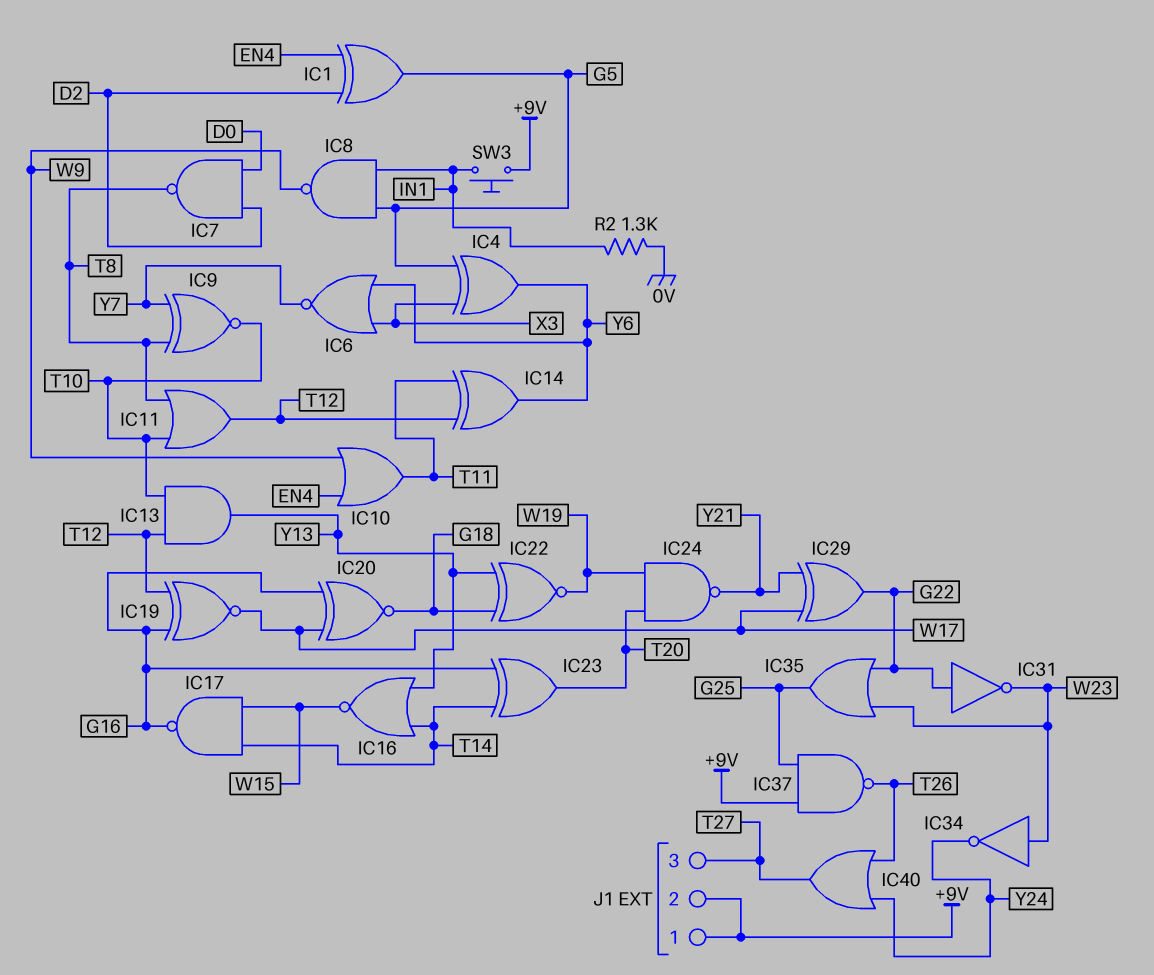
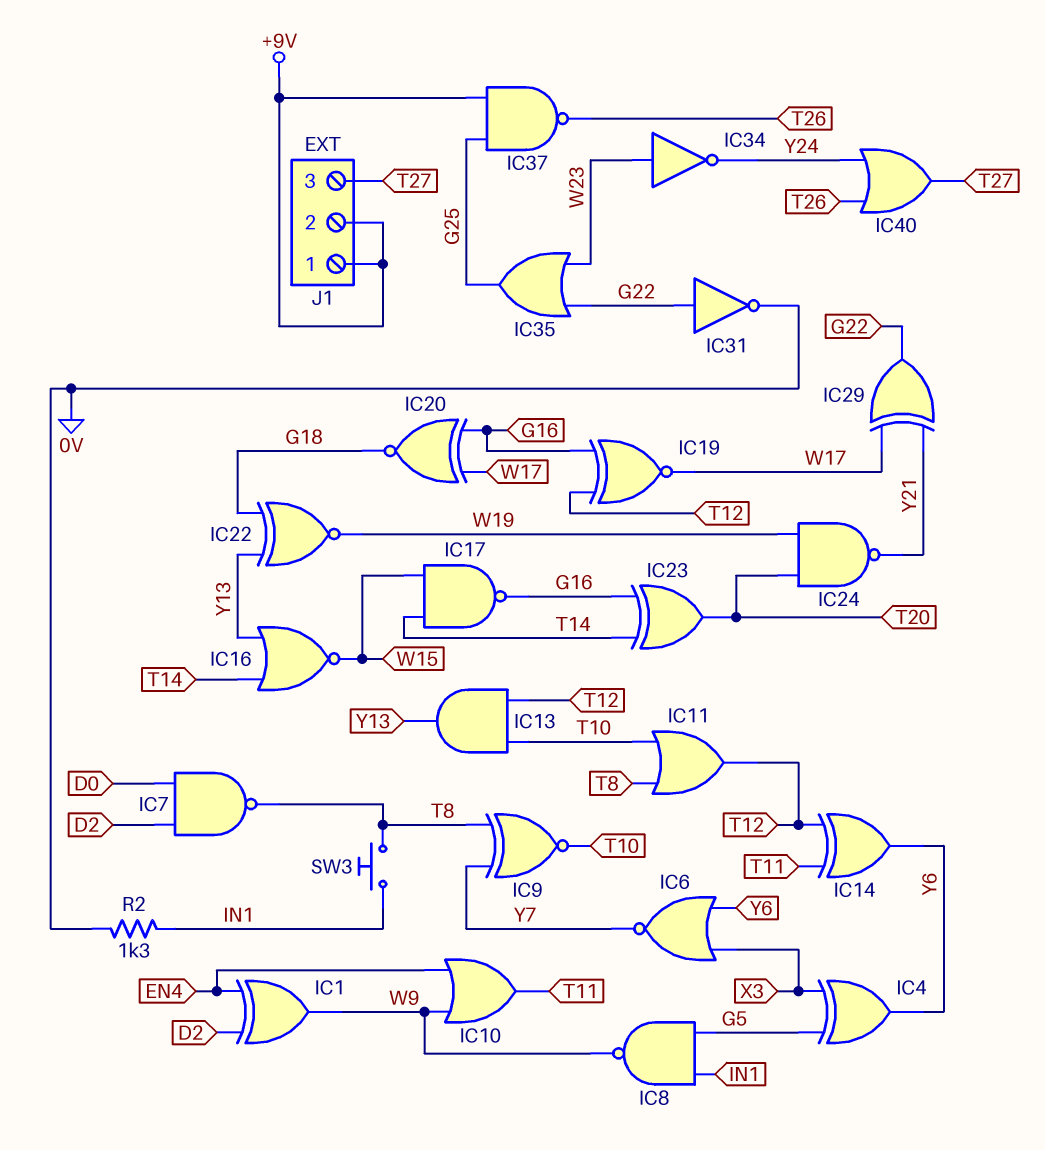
IC1: XOR (in D2, in EN4, out G5) -> XOR (in D2, in EN4, out W9)
IC31: NOT (in G22, out W23) -> NOT (in G22, out 0V)
SW3: button (+9V, IN1) -> button (IN1, T8)

